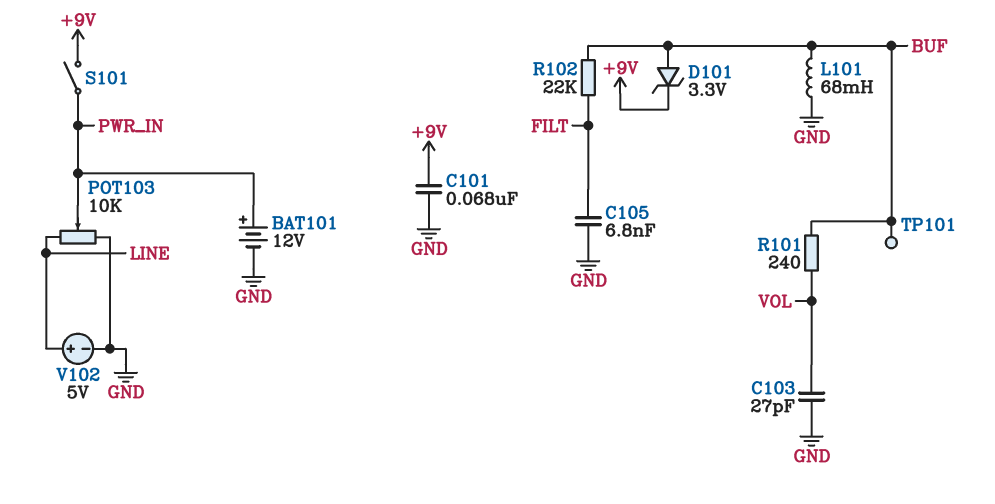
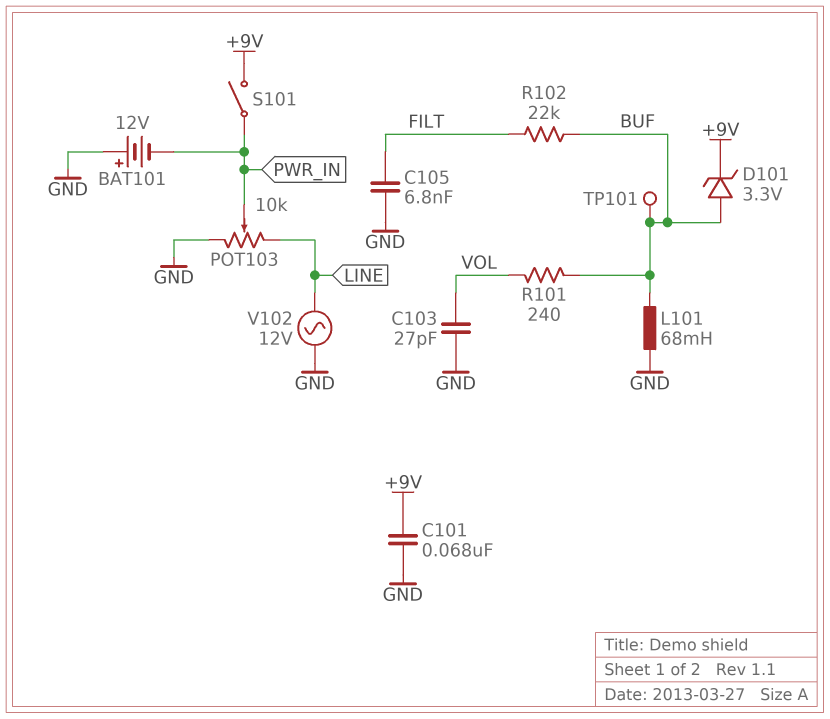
BAT101: 12V (plus PWR_IN, minus GND) -> 12V (plus GND, minus PWR_IN)
V102: 5V (plus LINE, minus GND) -> AC 12V (GND, LINE)

